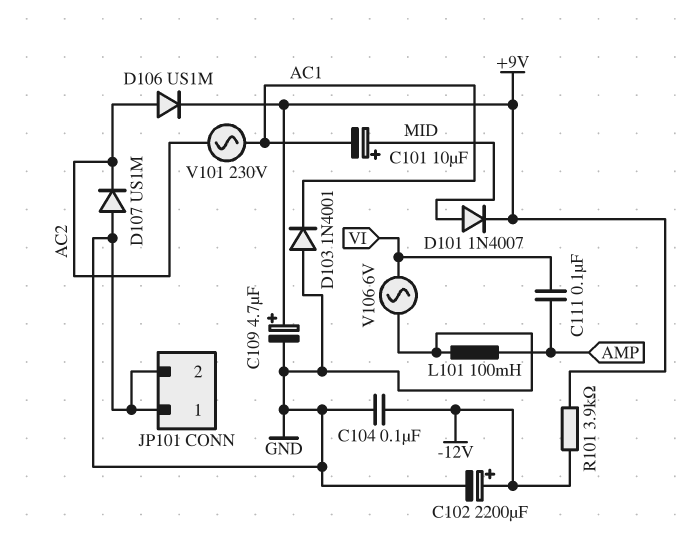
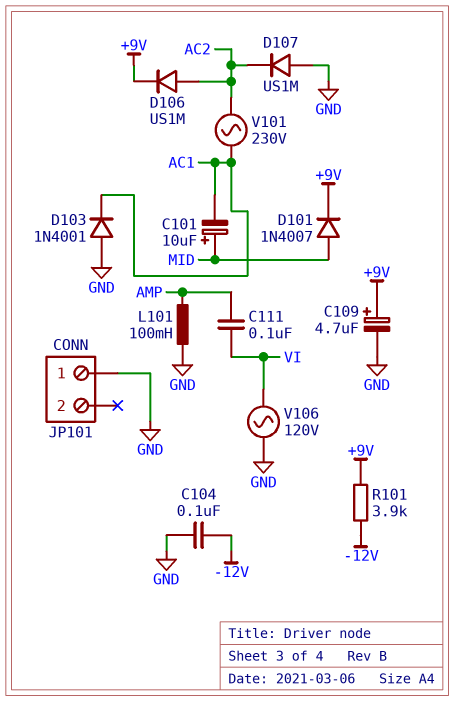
C102: 2200uF (plus -12V, minus GND) -> none
JP101 pin 2: GND -> none
V106: AC 6V (GND, VI) -> AC 120V (GND, VI)

